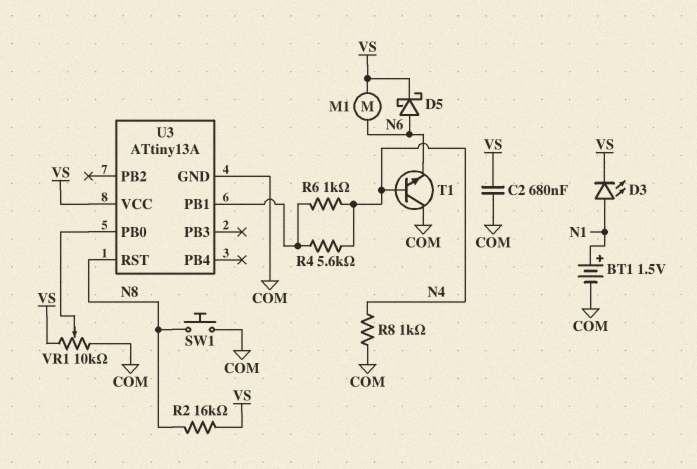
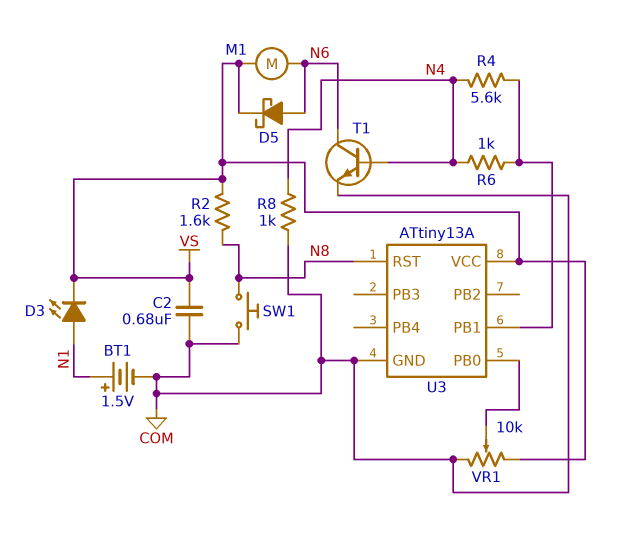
R2: 16k (N8, VS) -> 1.6k (N8, VS)
T1: NPN (B N4, C COM, E N6) -> NPN (B N4, C N6, E COM)

